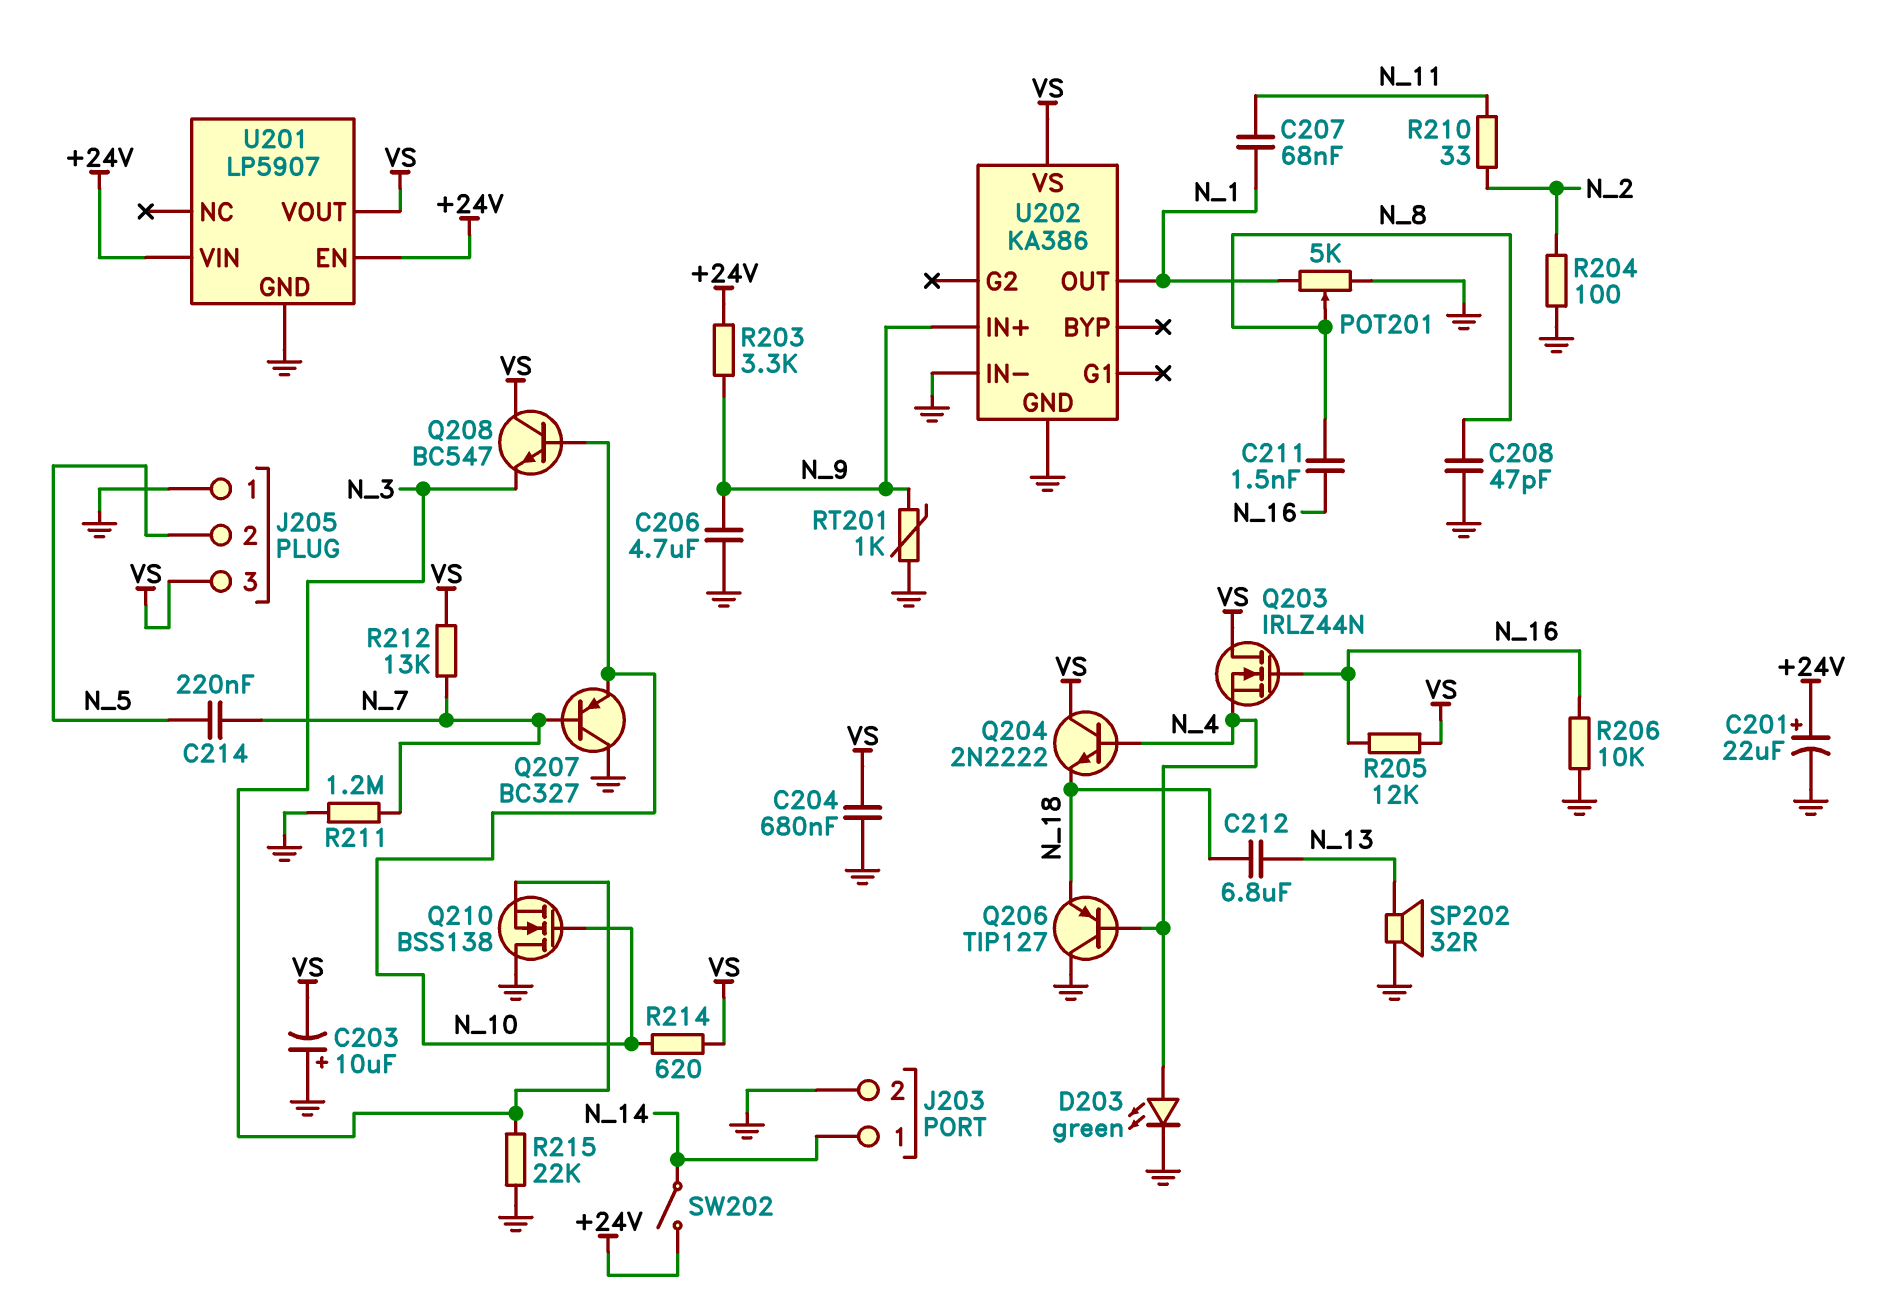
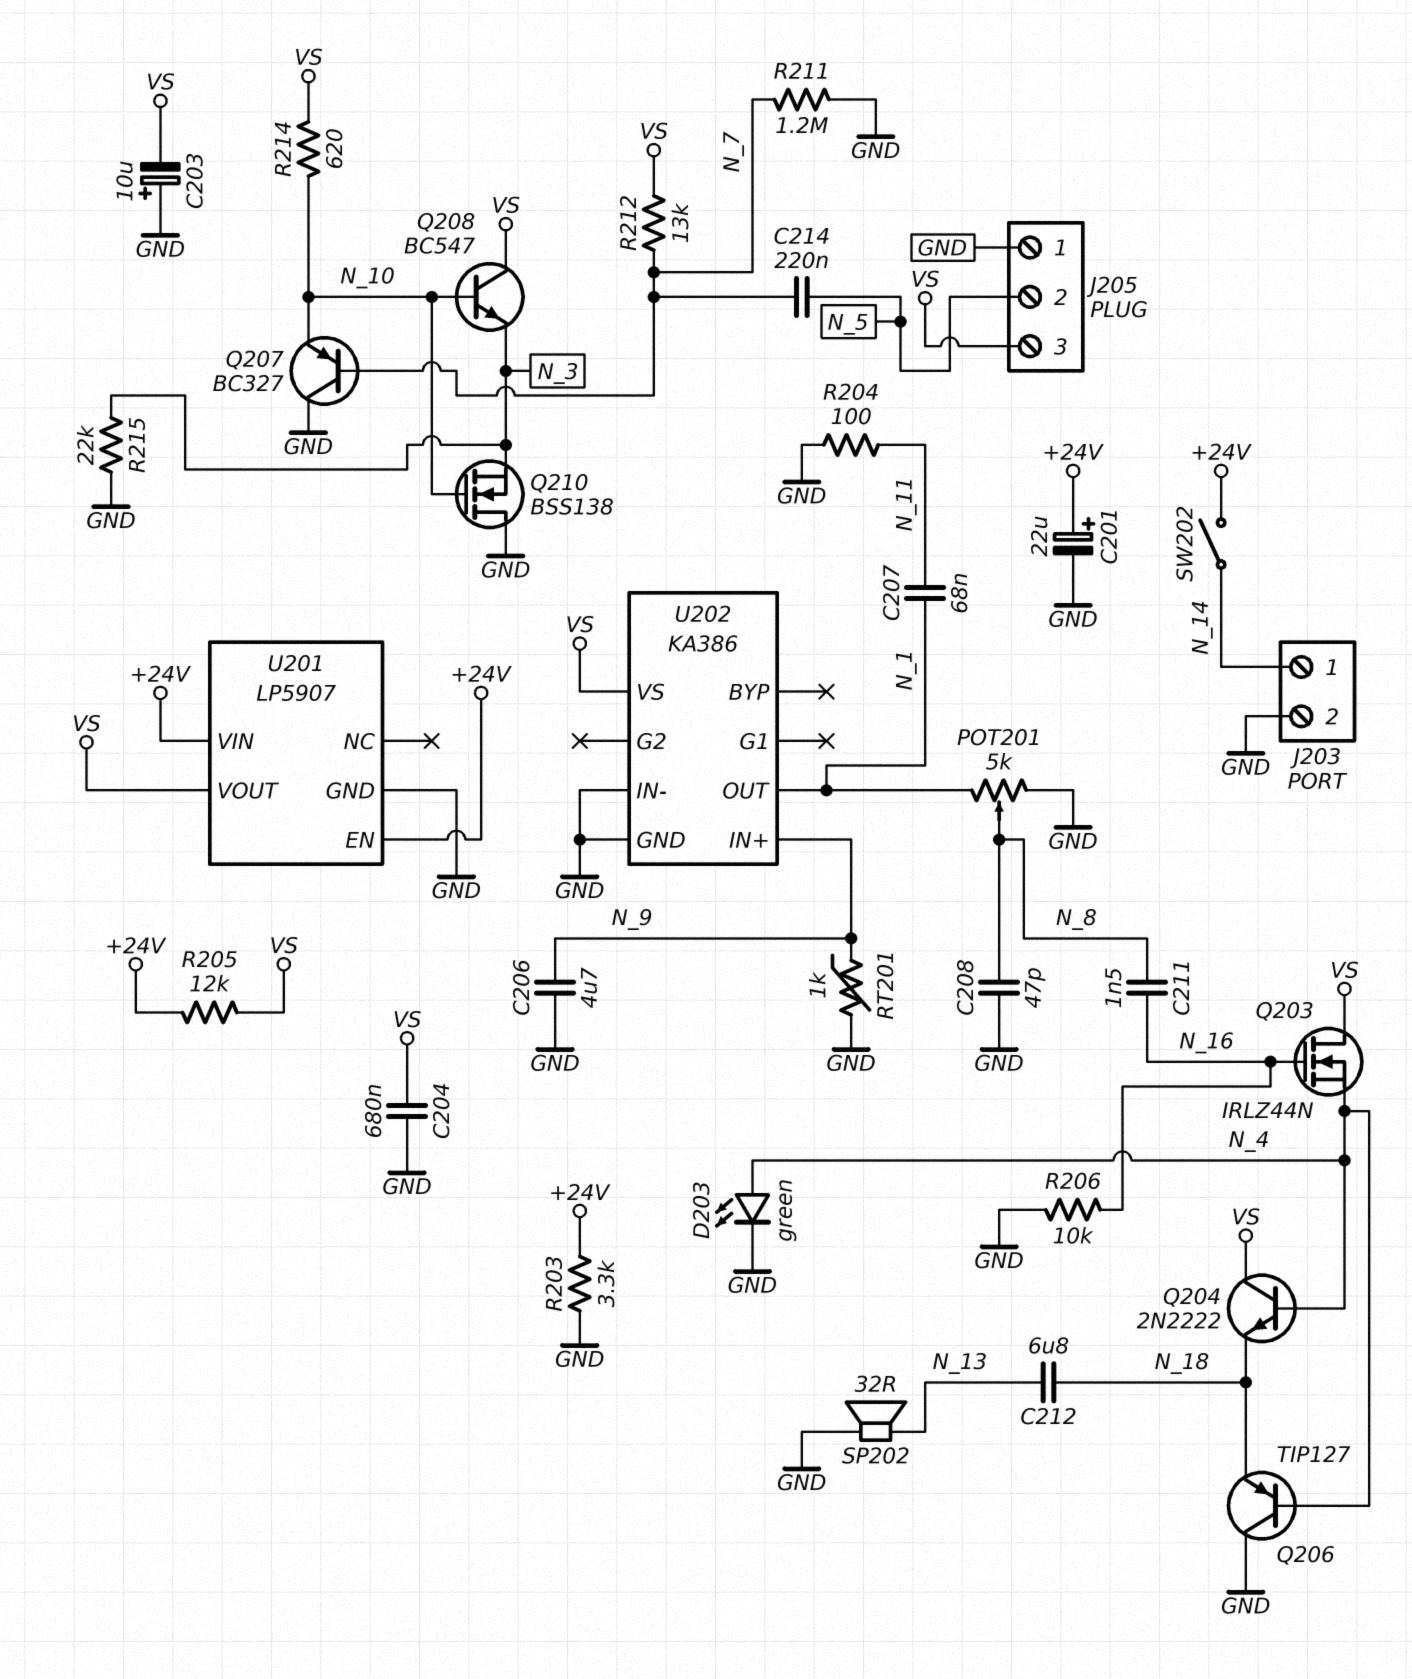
R203: 3.3k (+24V, N_9) -> 3.3k (+24V, GND)
R204: 100 (GND, N_2) -> 100 (GND, N_11)
R205: 12k (N_16, VS) -> 12k (+24V, VS)
R210: 33 (N_2, N_11) -> none

